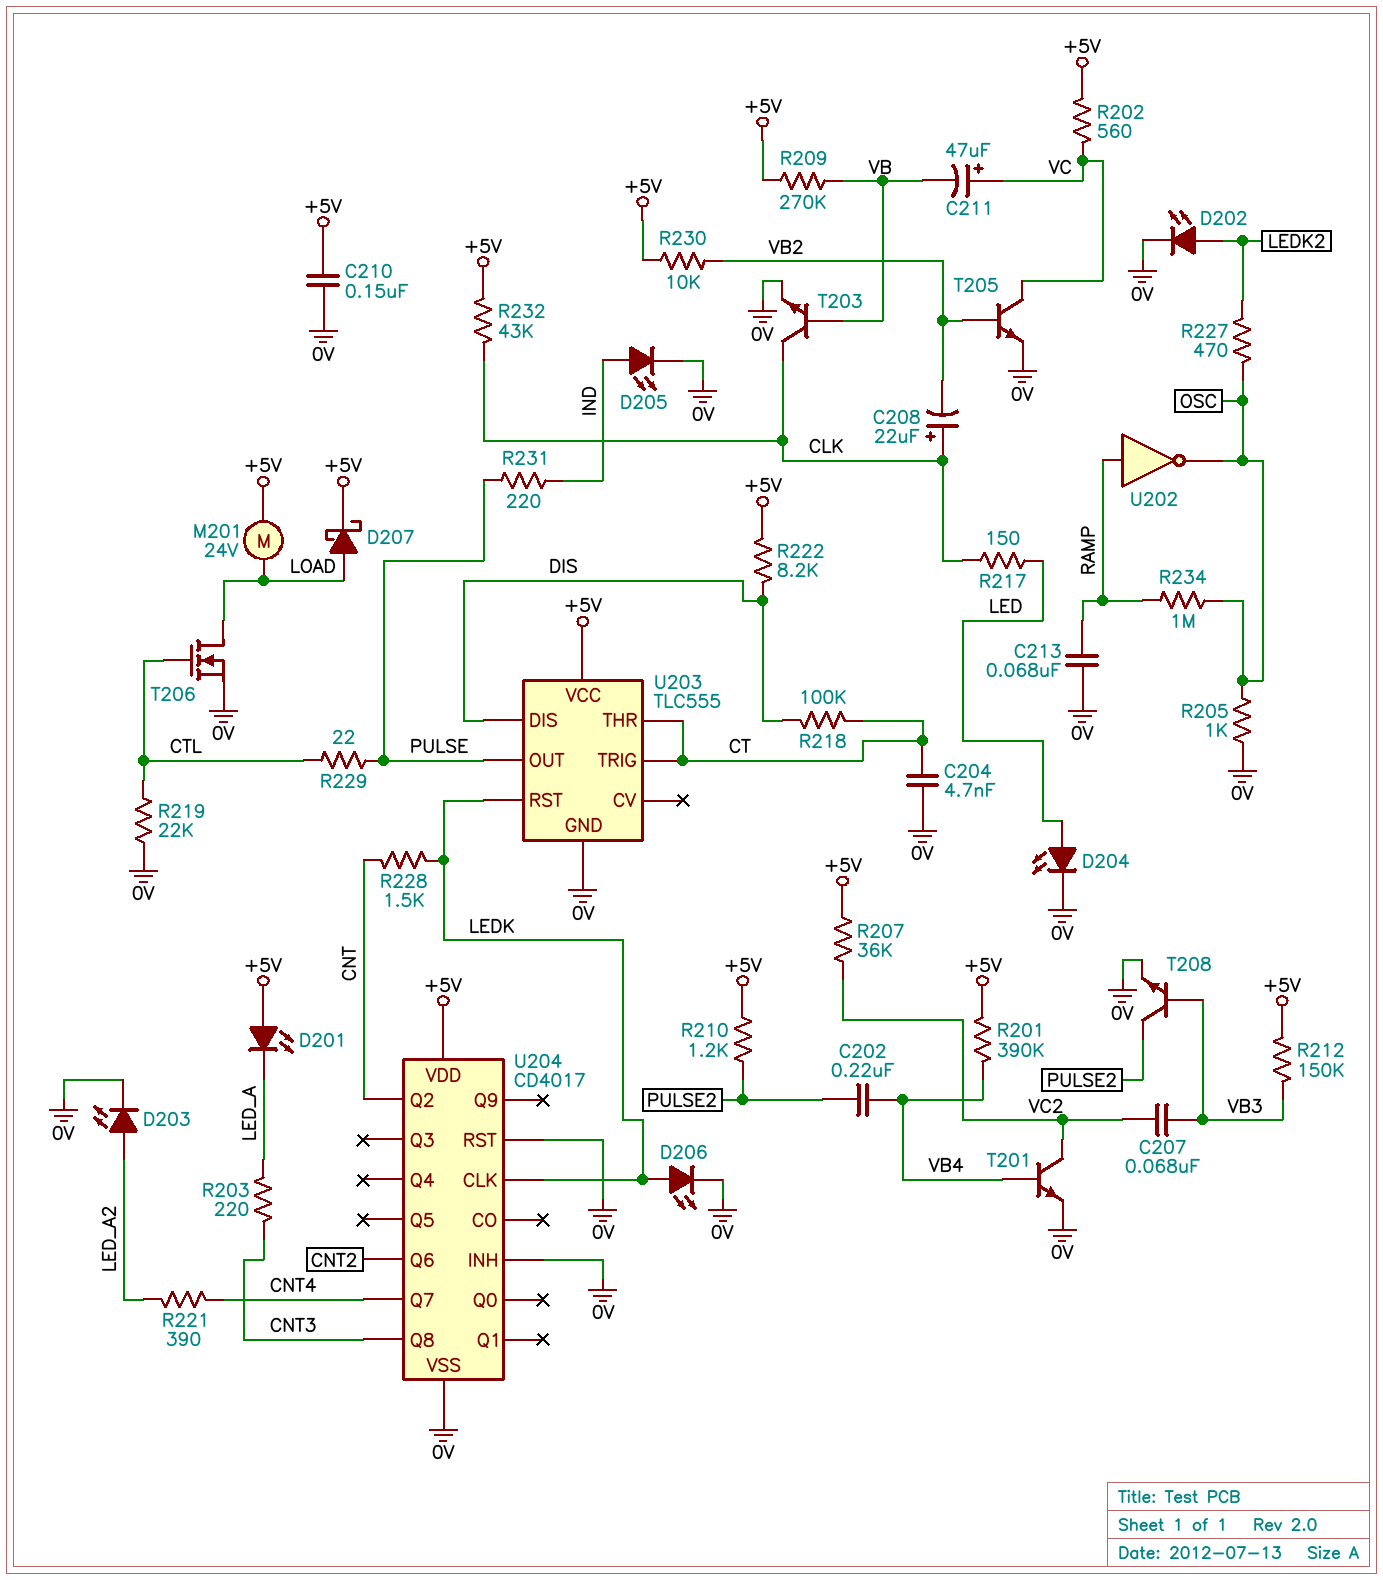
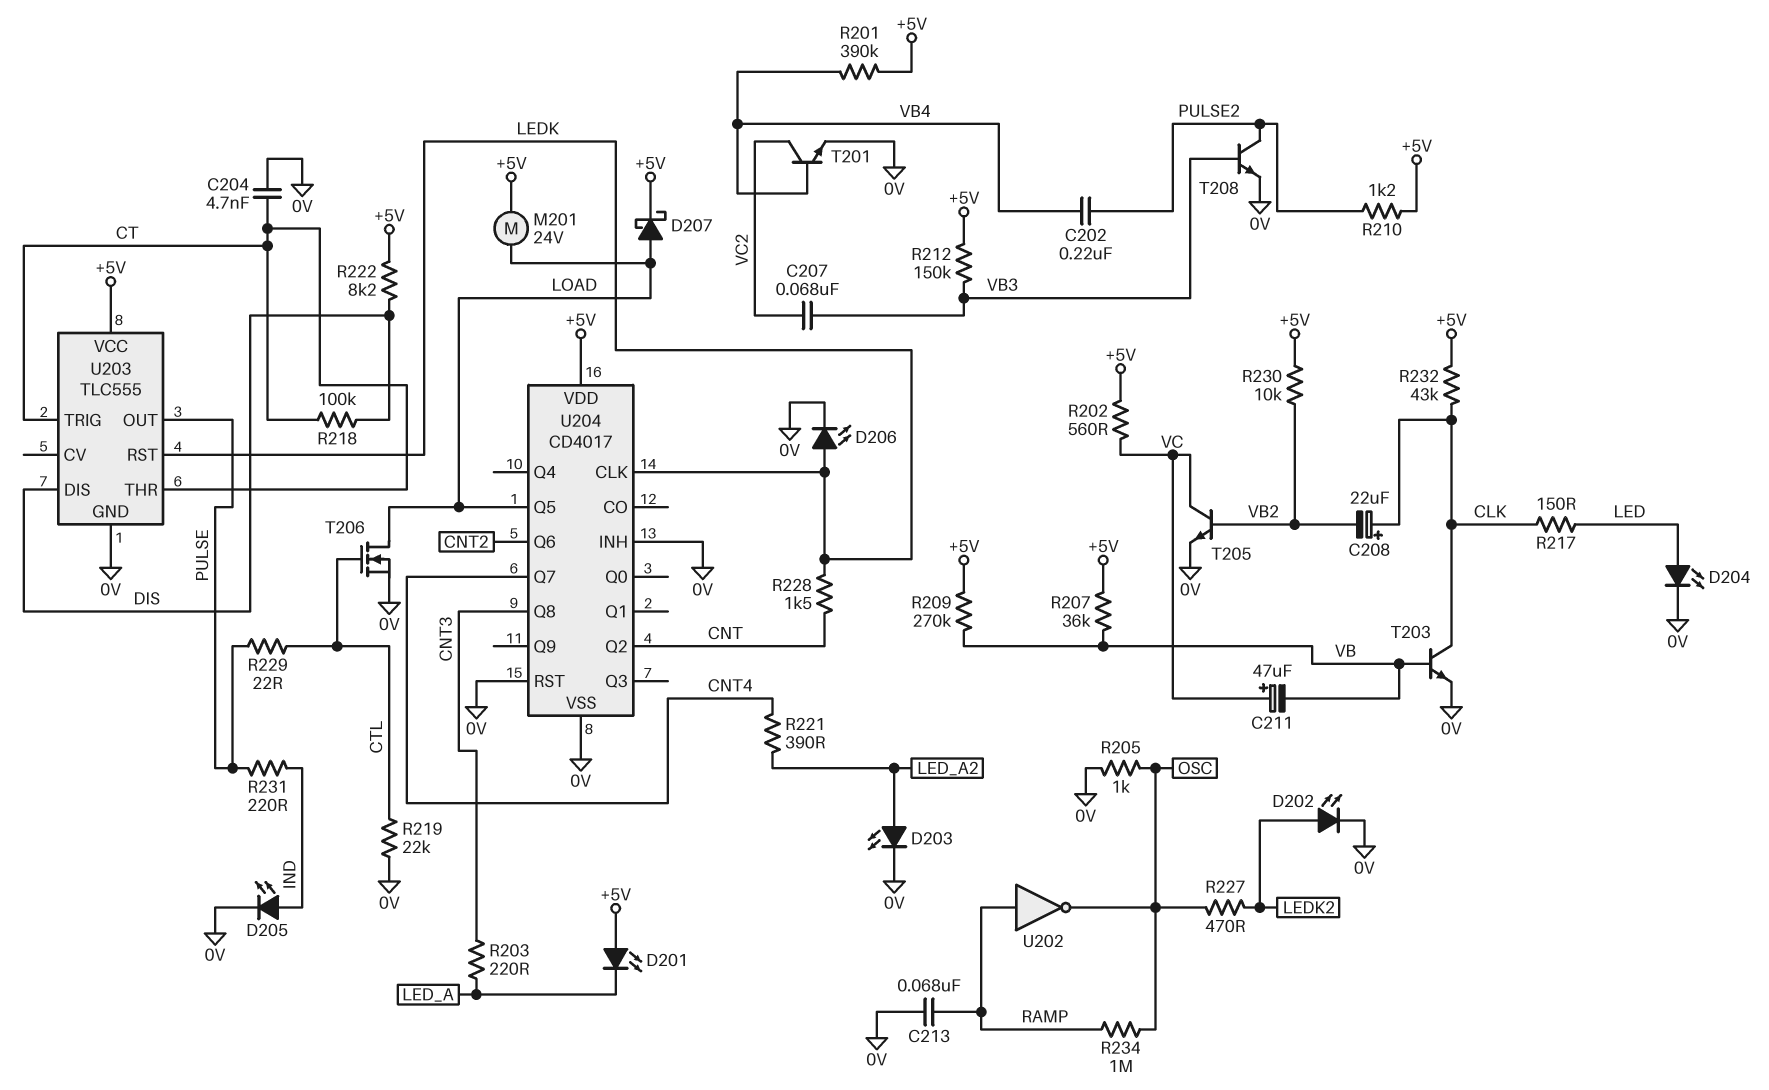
C210: 150nF (+5V, 0V) -> none
R207: 36k (+5V, VC2) -> 36k (+5V, VB)
U204 pin Q5: none -> LOAD

